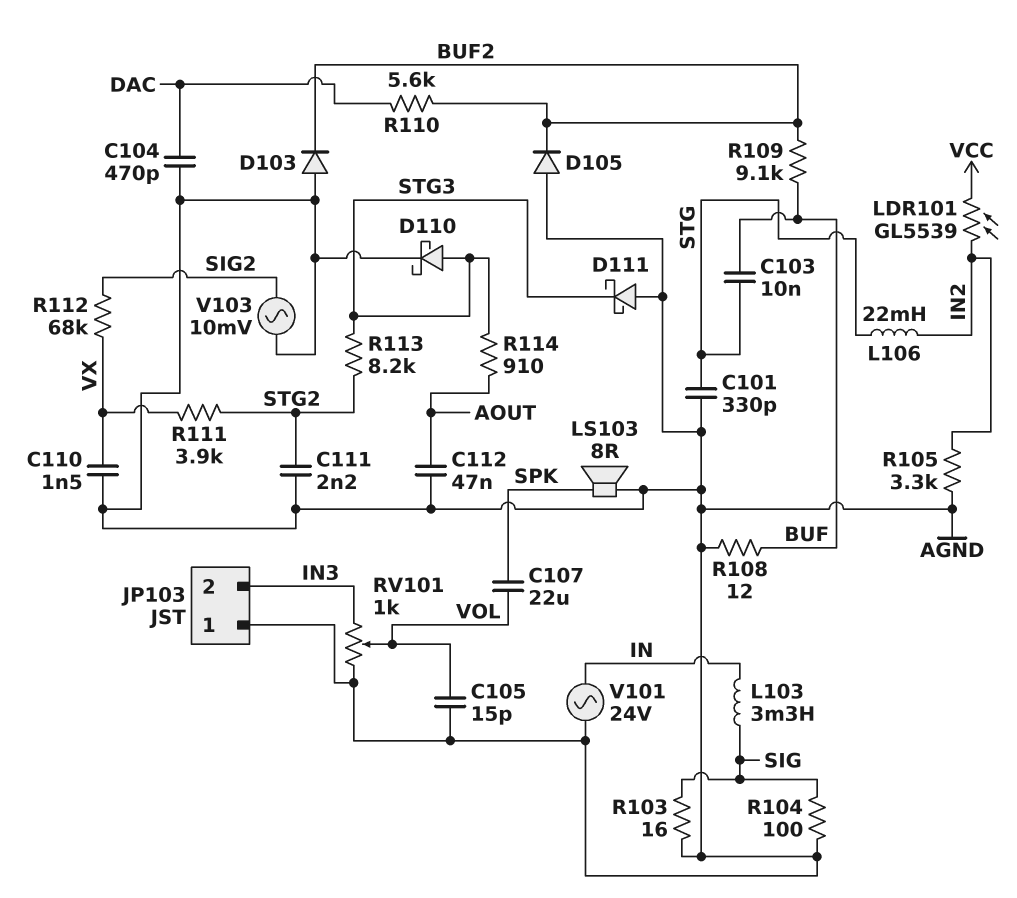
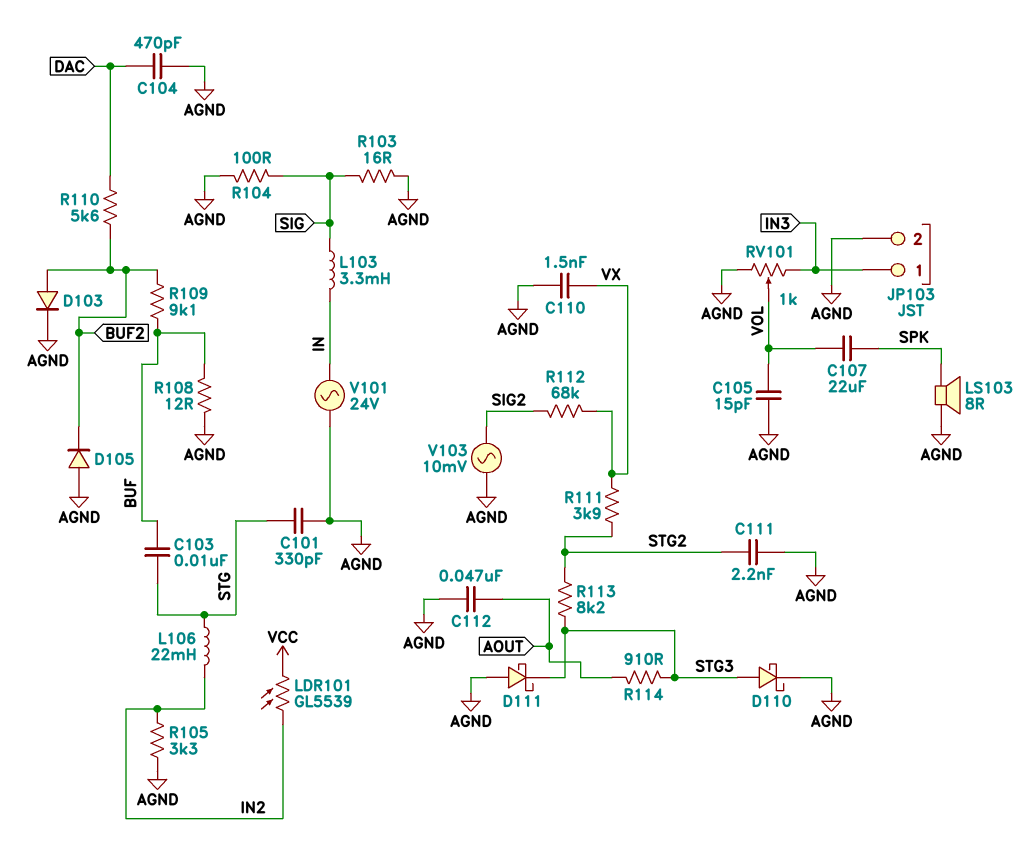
D103: diode (A AGND, K BUF2) -> diode (A BUF2, K AGND)
JP103 pin 1: AGND -> IN3
JP103 pin 2: IN3 -> AGND

